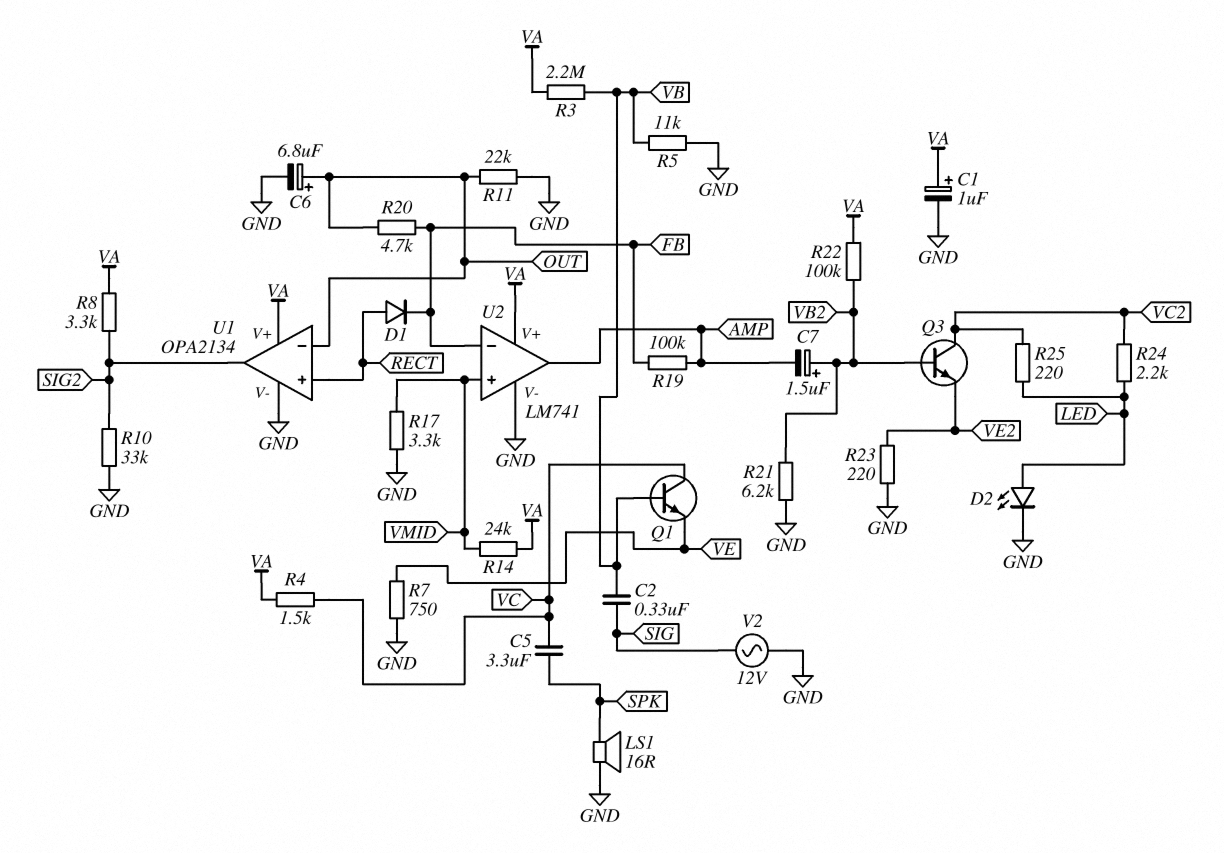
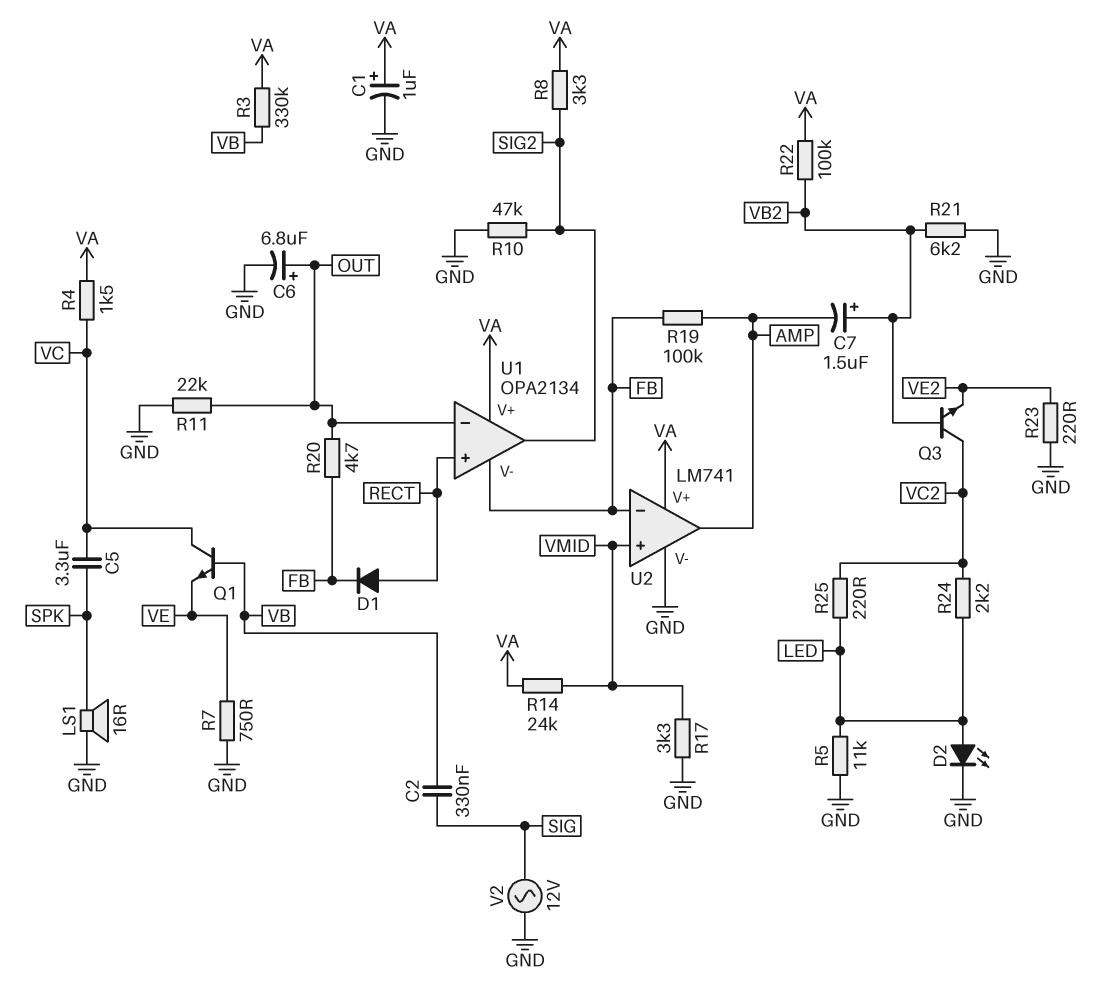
R3: 2.2M (VA, VB) -> 330k (VA, VB)
R5: 11k (GND, VB) -> 11k (GND, LED)
R10: 33k (GND, SIG2) -> 47k (GND, SIG2)
U1 pin V-: GND -> FB

